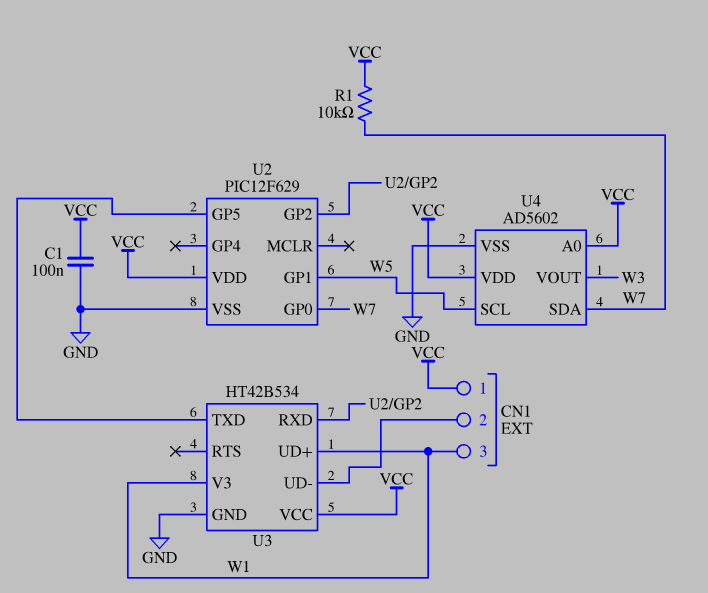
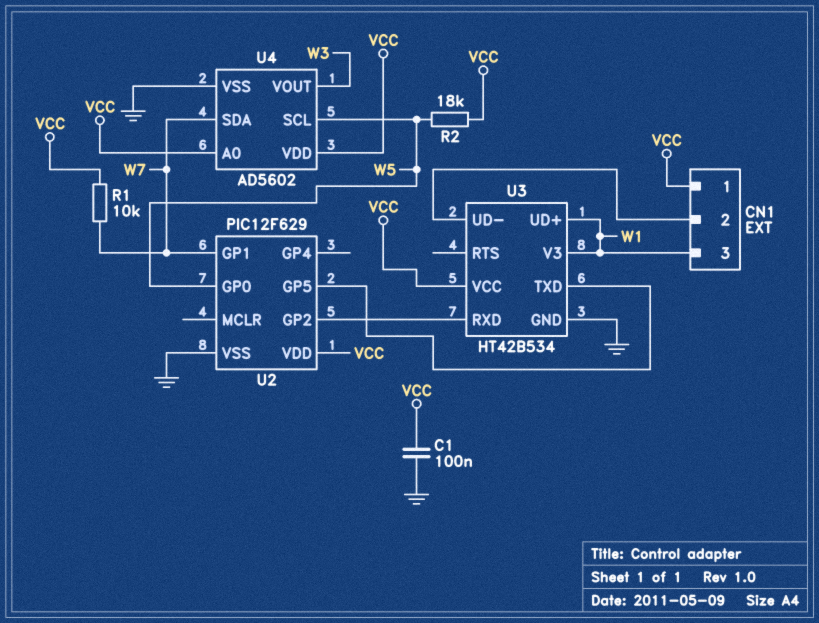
R2: none -> 18k (VCC, W5)
U2 pin GP0: W7 -> W5
U2 pin GP1: W5 -> W7

